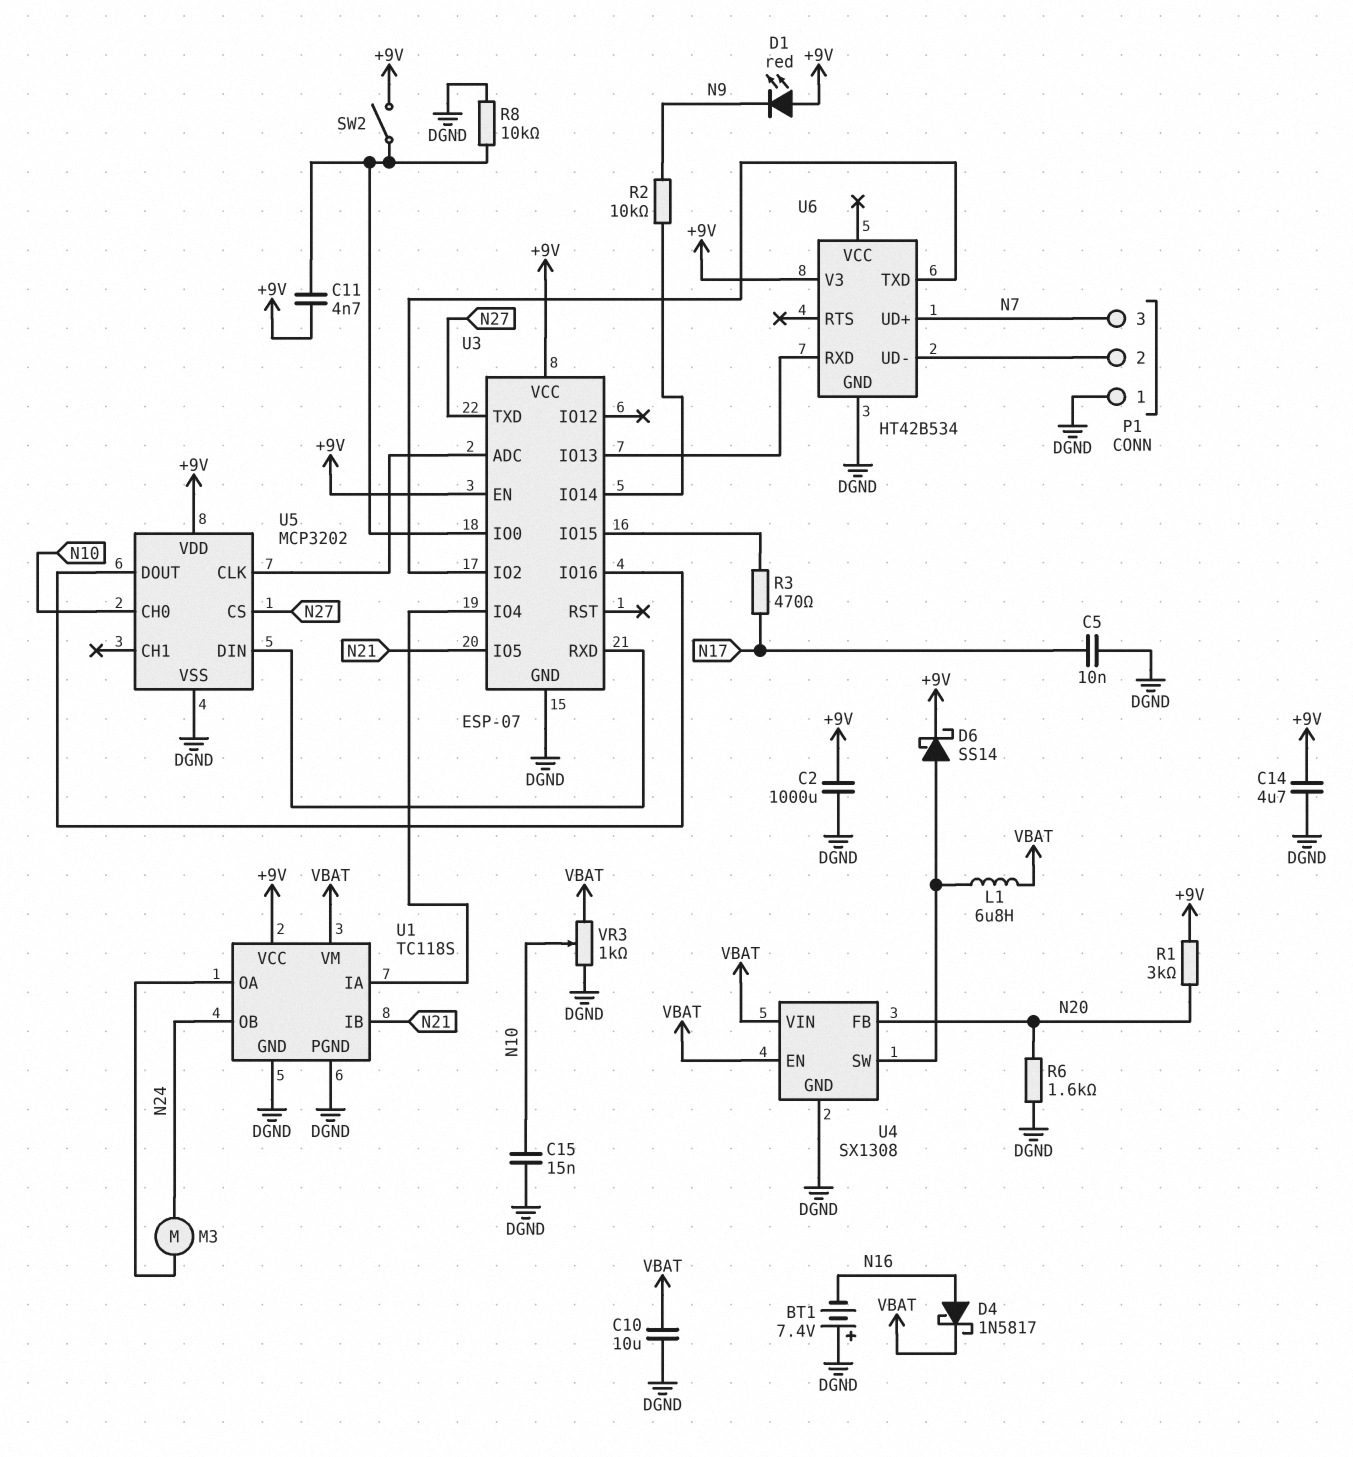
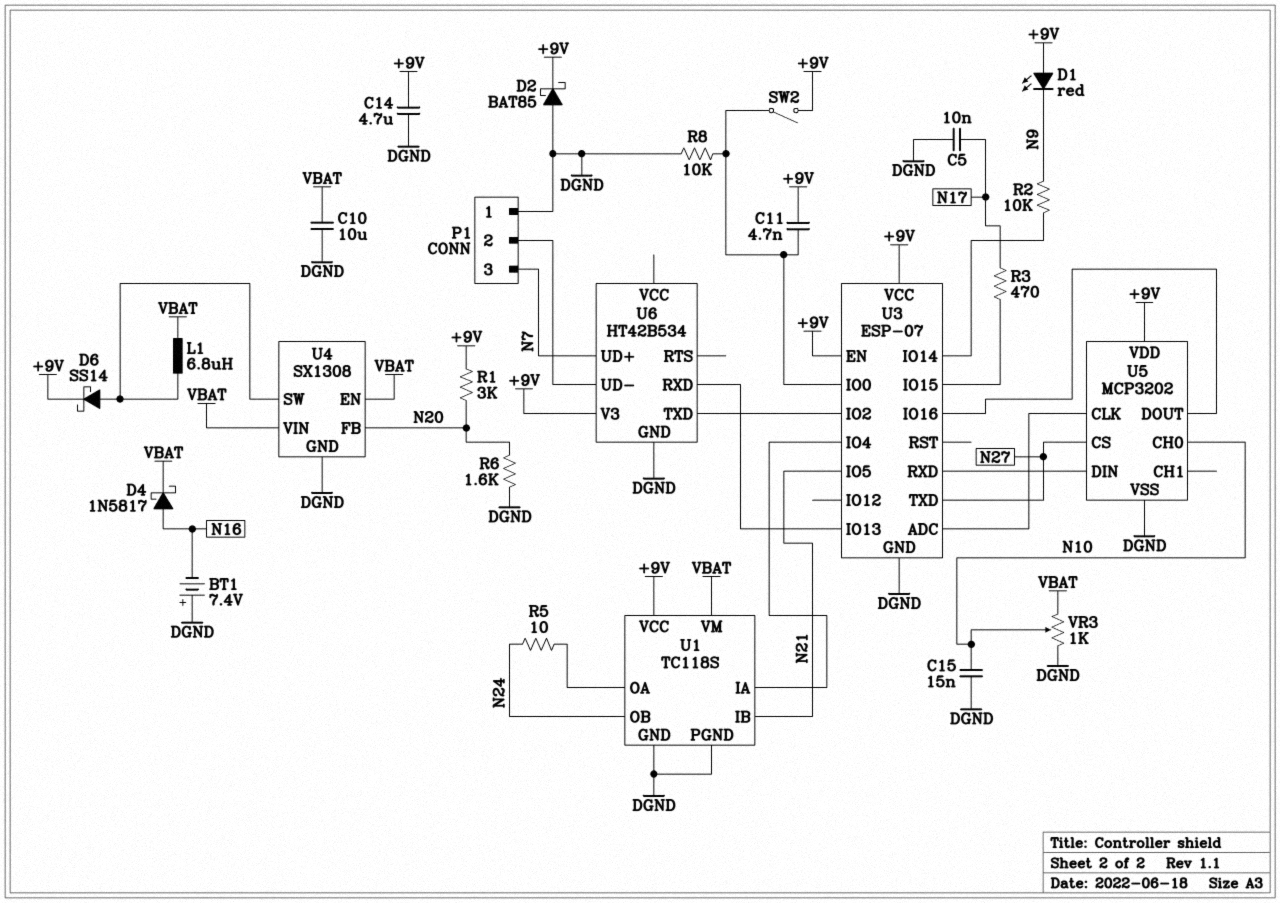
C2: 1000uF (+9V, DGND) -> none
D2: none -> schottky BAT85 (A DGND, K +9V)
M3: motor (N24, U1/OA) -> none
R5: none -> 10 (N24, U1/OA)

